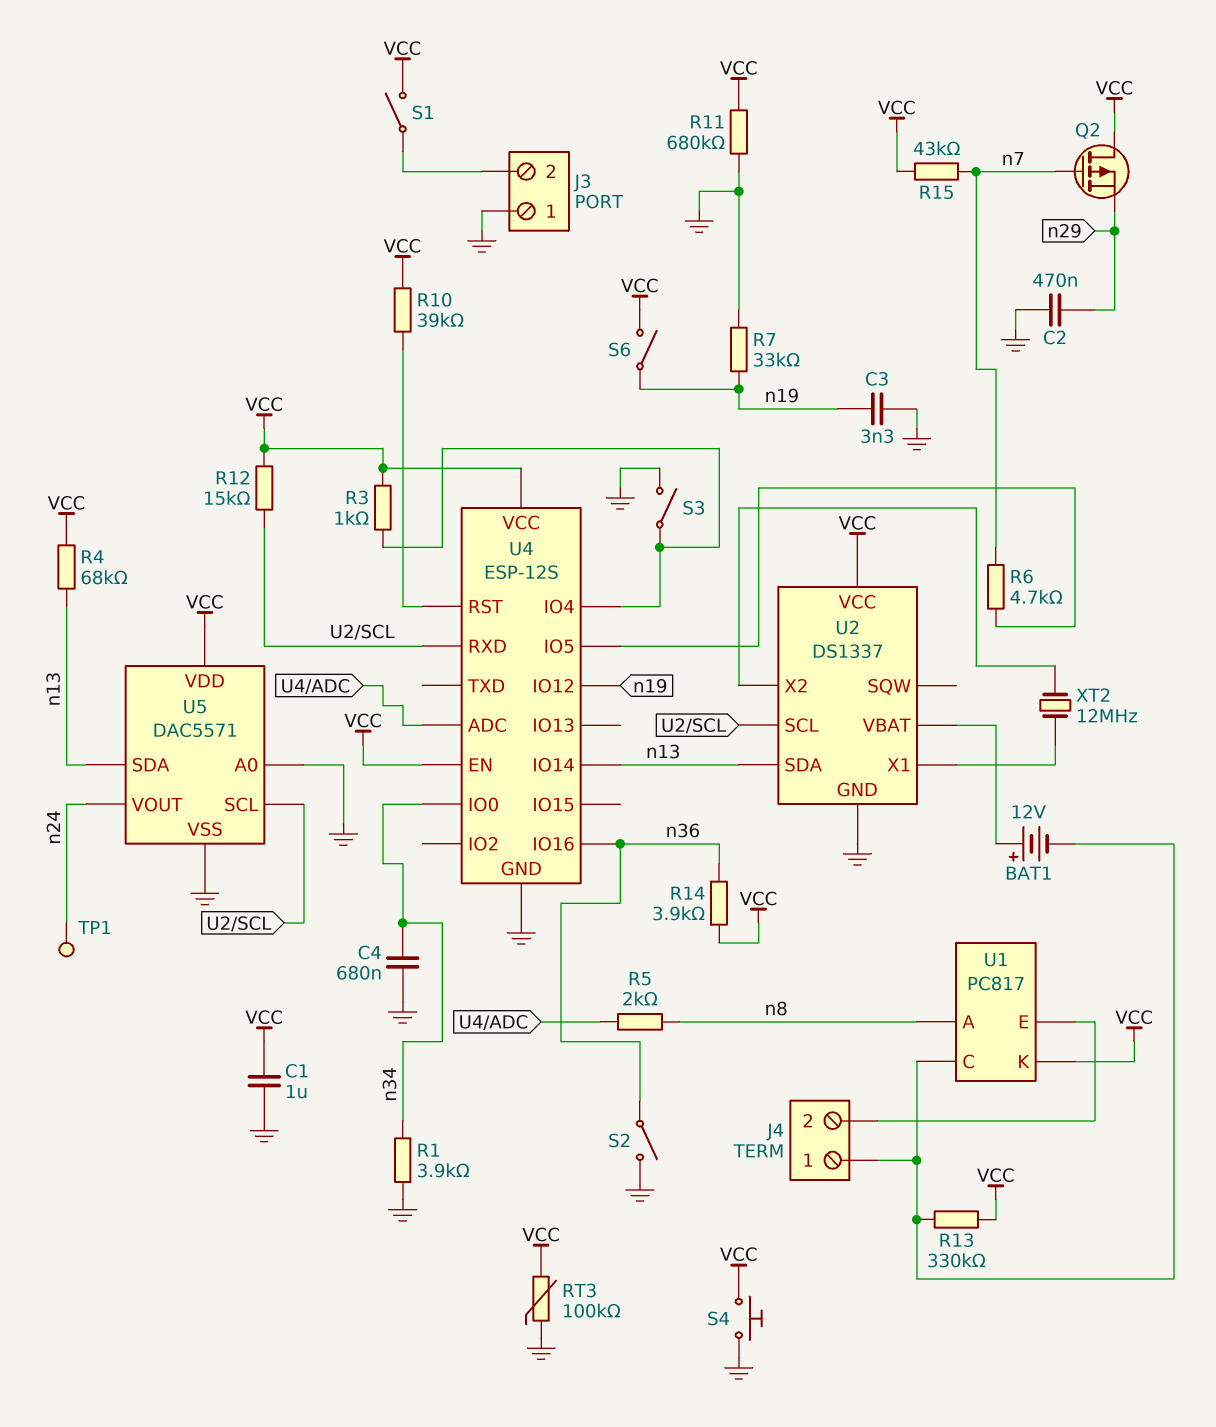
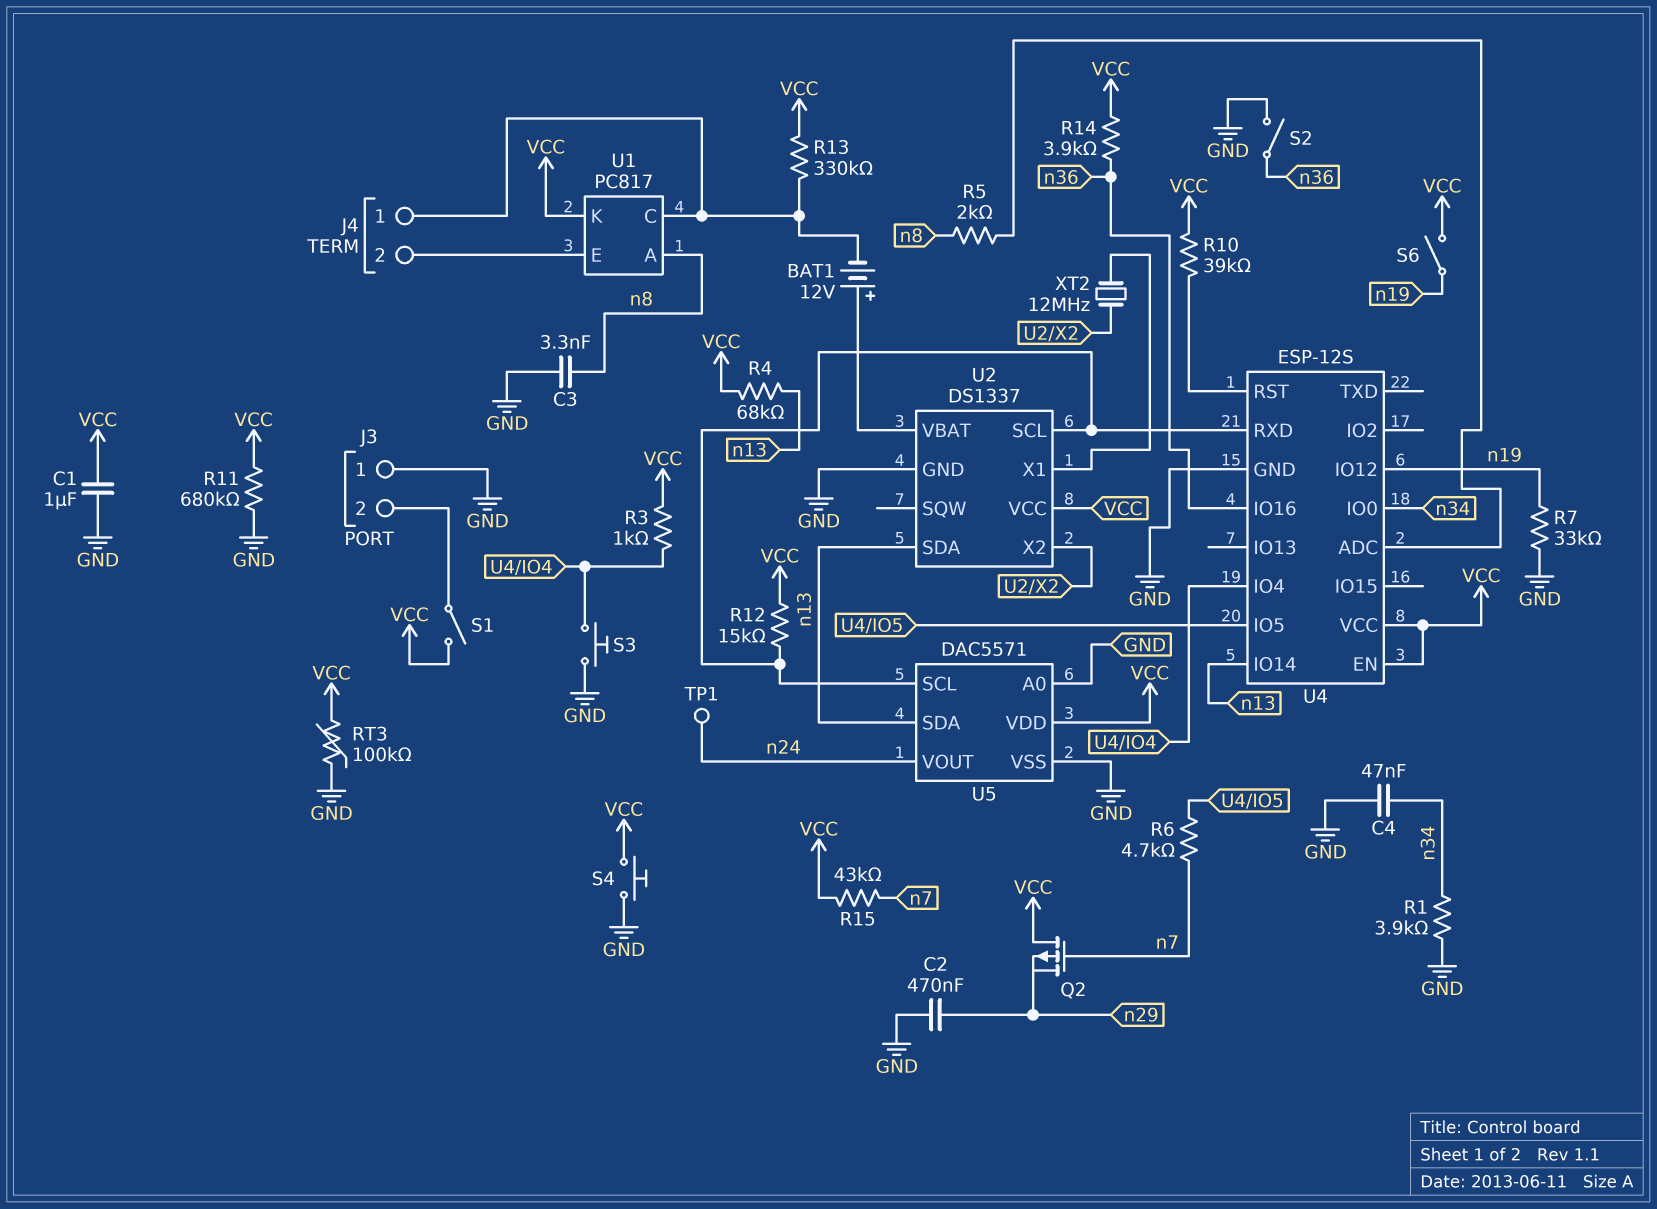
C3: 3.3nF (GND, n19) -> 3.3nF (GND, n8)
C4: 680nF (GND, n34) -> 47nF (GND, n34)
S3: switch (GND, U4/IO4) -> button (GND, U4/IO4)

